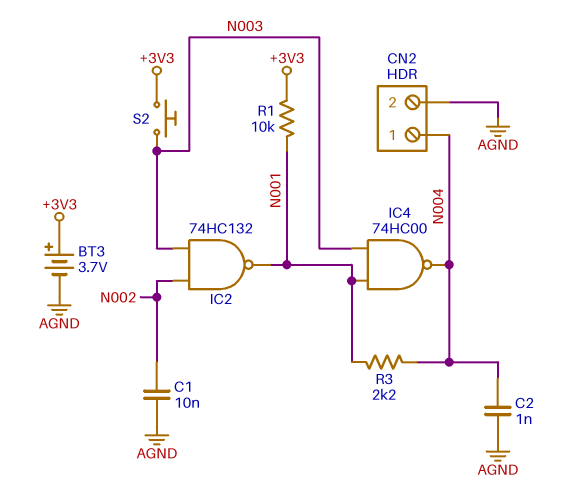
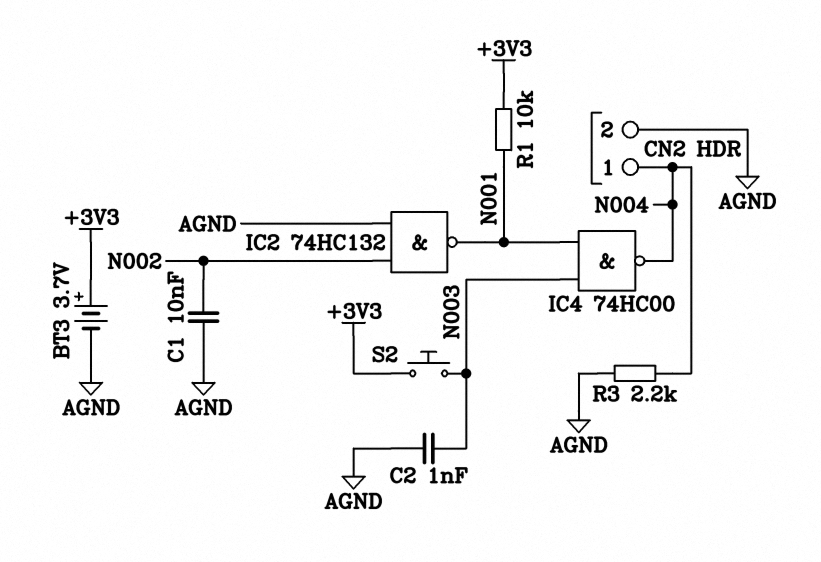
C2: 1nF (AGND, N004) -> 1nF (AGND, N003)
IC2: NAND 74HC132 (in N002, in N003, out N001) -> NAND 74HC132 (in AGND, in N002, out N001)
R3: 2.2k (N001, N004) -> 2.2k (AGND, N004)

